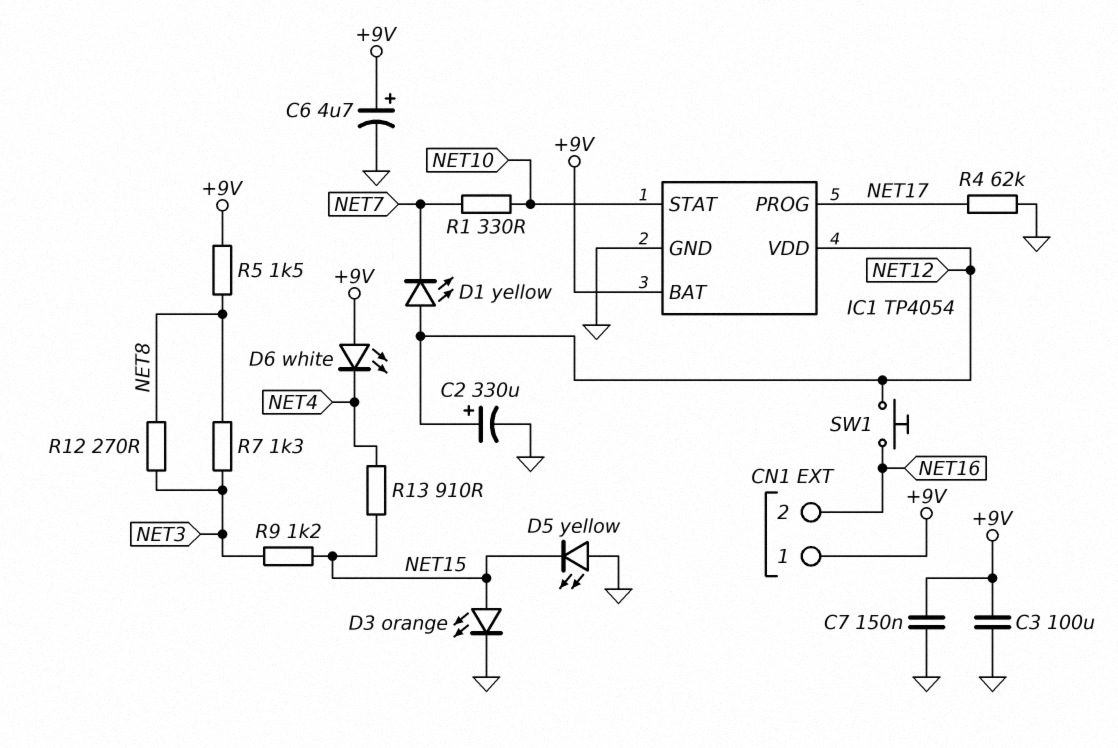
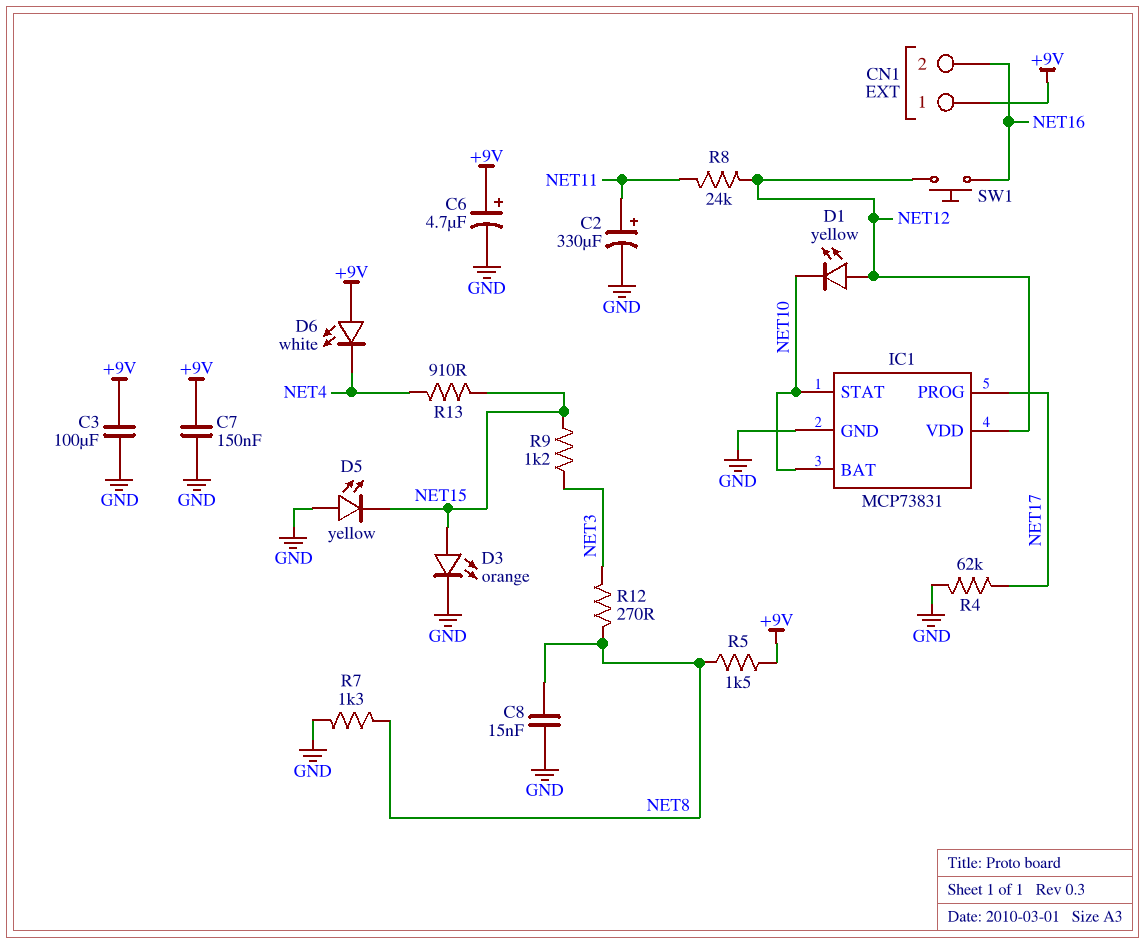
C2: 330uF (plus NET12, minus GND) -> 330uF (plus NET11, minus GND)
C8: none -> 15nF (GND, NET8)
D1: LED yellow (A NET12, K NET7) -> LED yellow (A NET12, K NET10)
IC1: TP4054 -> MCP73831
IC1 pin BAT: +9V -> NET10
R1: 330 (NET7, NET10) -> none
R7: 1.3k (NET3, NET8) -> 1.3k (GND, NET8)
R8: none -> 24k (NET11, NET12)

